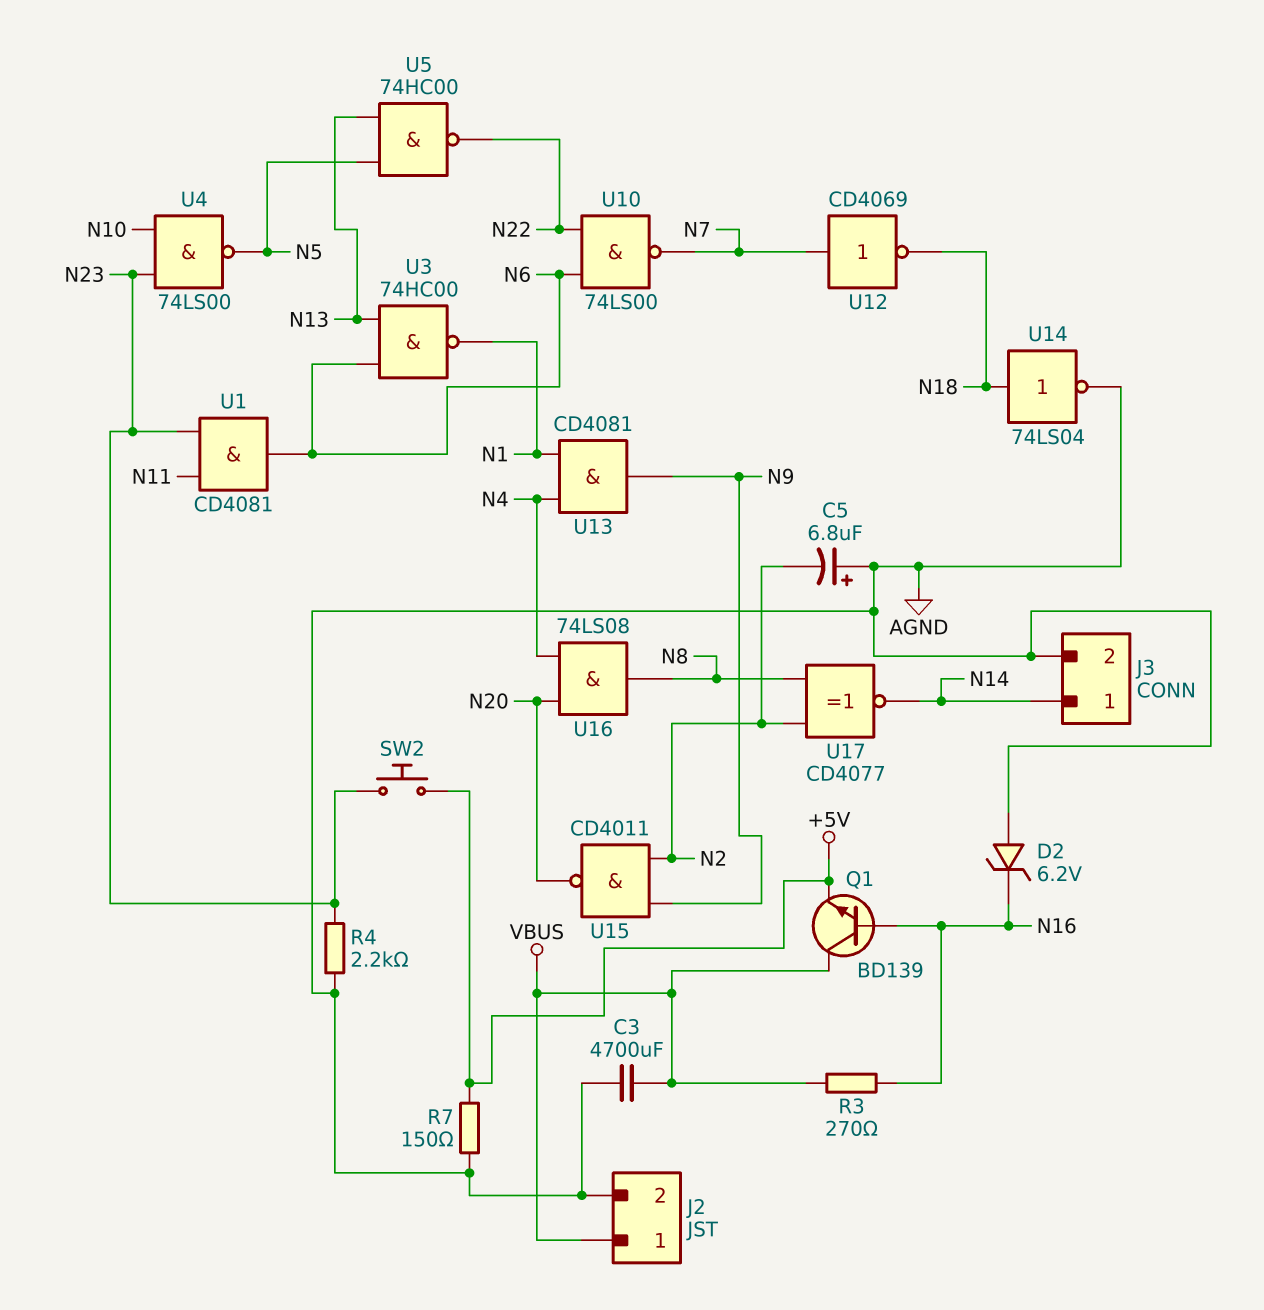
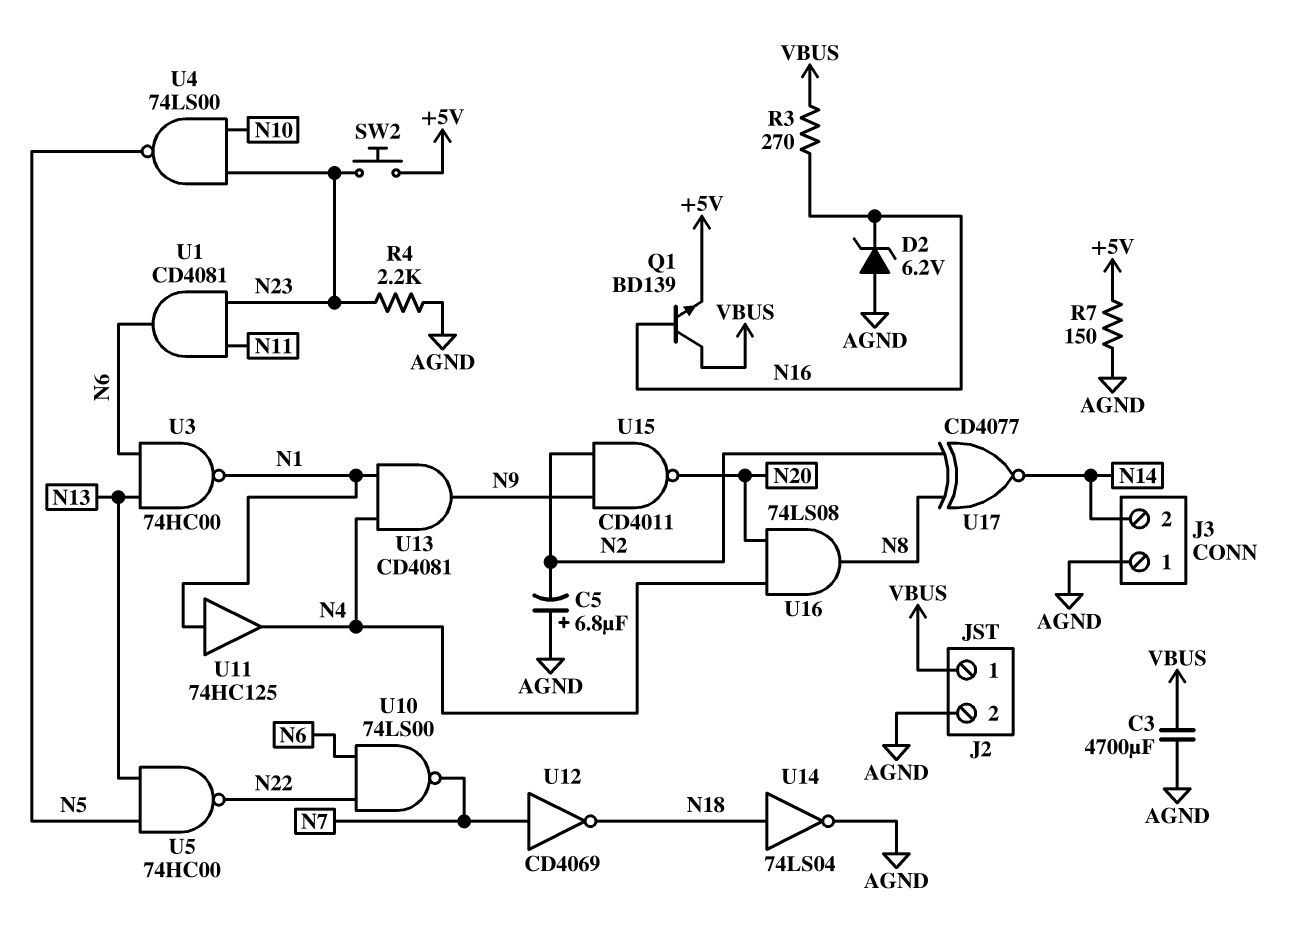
J3 pin 1: N14 -> AGND
J3 pin 2: AGND -> N14
U11: none -> buffer 74HC125 (in N1, out N4)

